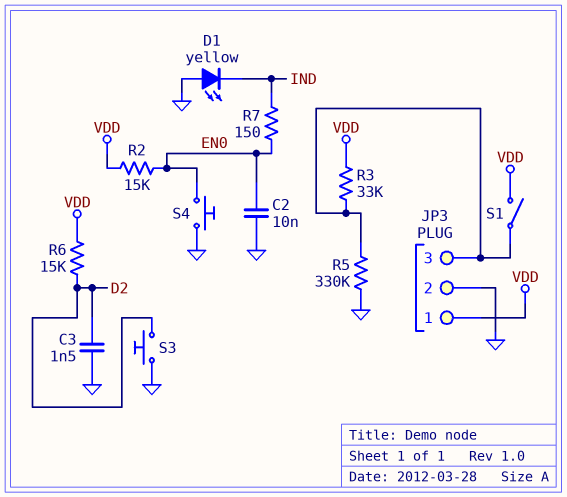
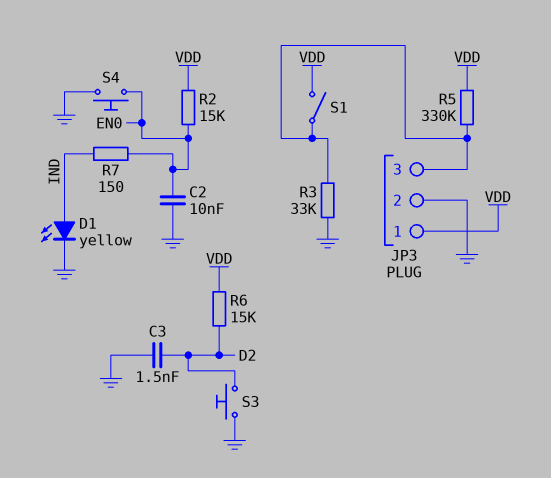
D1: LED yellow (A GND, K IND) -> LED yellow (A IND, K GND)
R3: 33k (JP3/3, VDD) -> 33k (GND, JP3/3)
R5: 330k (GND, JP3/3) -> 330k (JP3/3, VDD)

